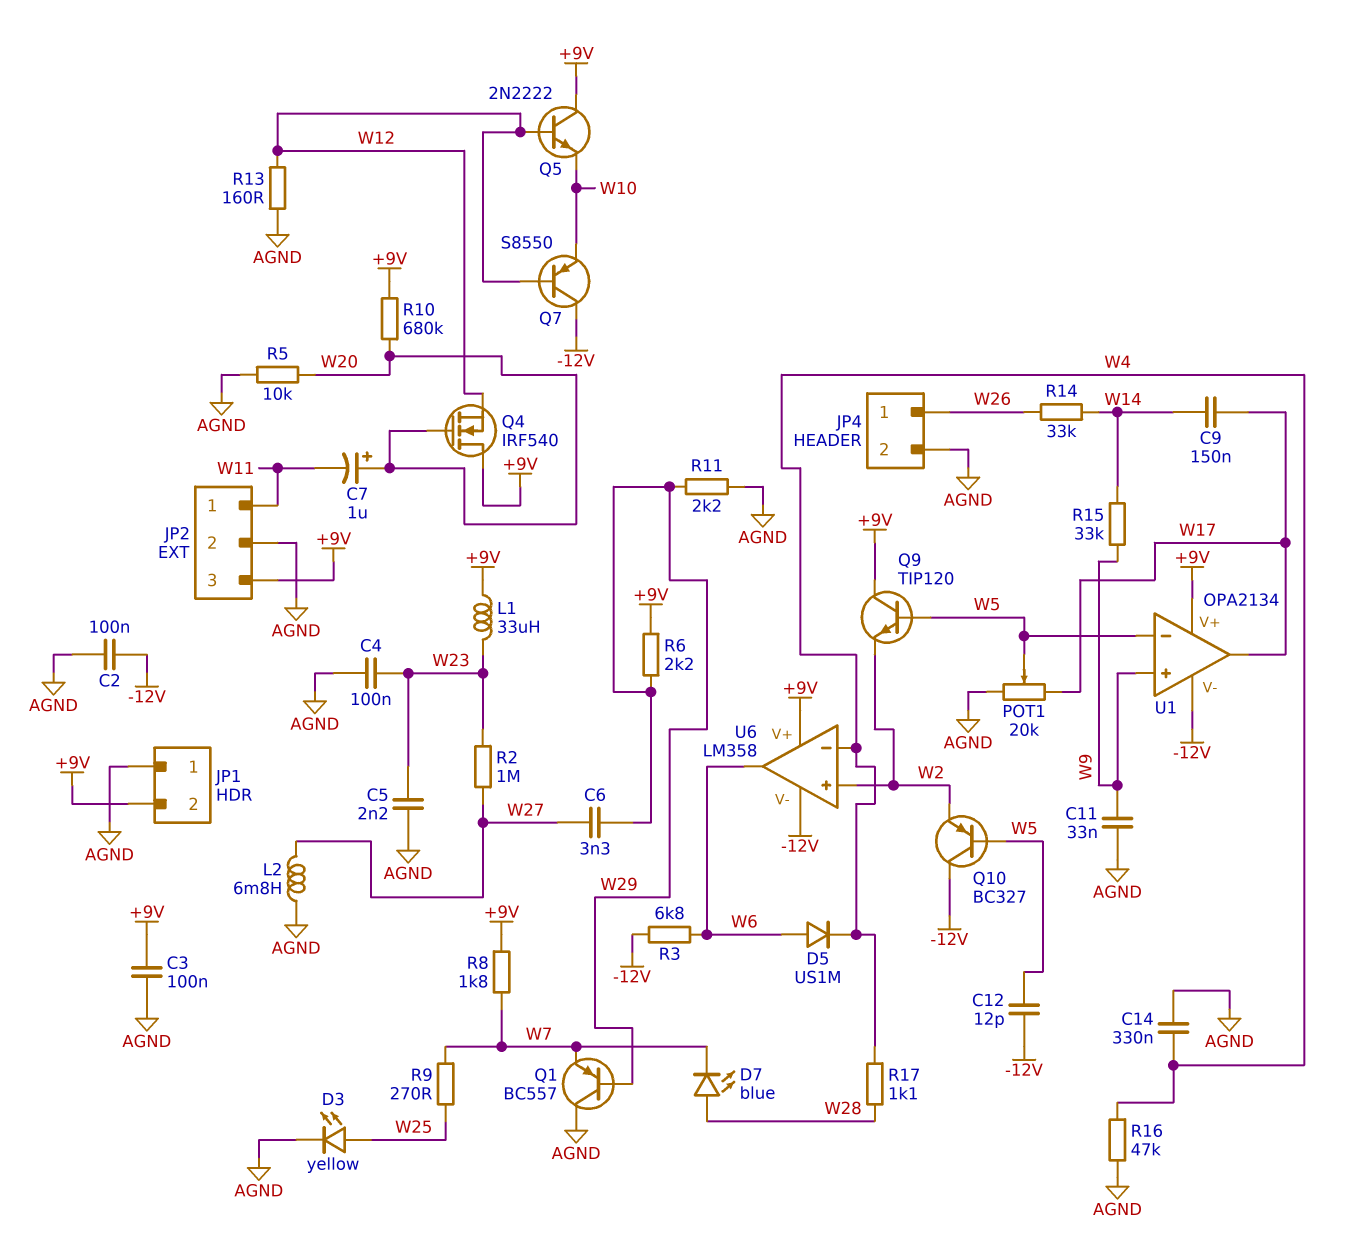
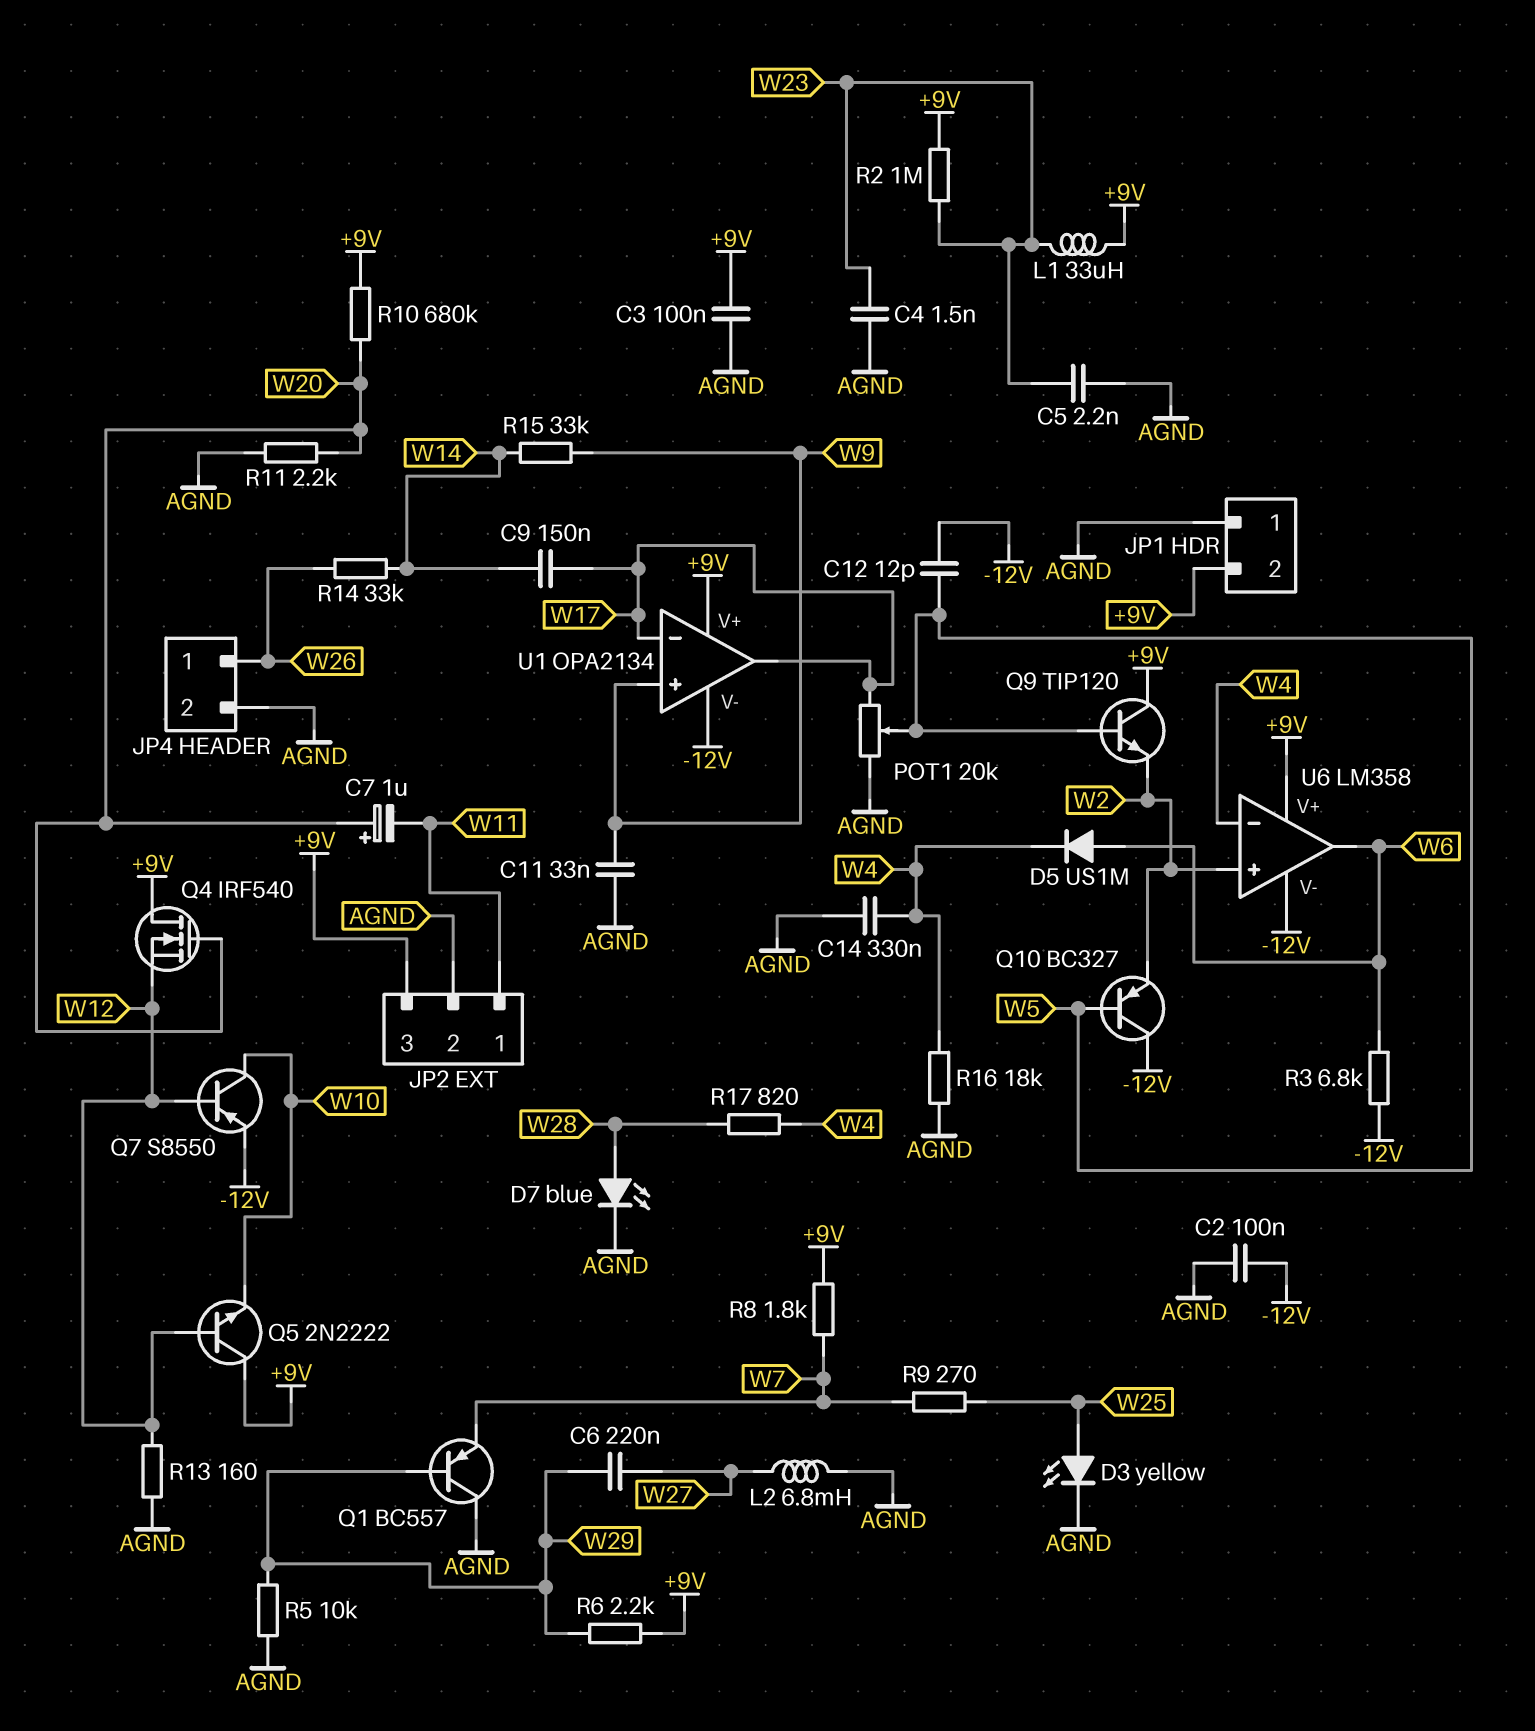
C4: 100nF (AGND, W23) -> 1.5nF (AGND, W23)
C6: 3.3nF (W27, W29) -> 220nF (W27, W29)
D7: LED blue (A W28, K W7) -> LED blue (A W28, K AGND)
Q7: PNP S8550 (B W12, C -12V, E W10) -> PNP S8550 (B W12, C W10, E -12V)
R2: 1M (W23, W27) -> 1M (+9V, W23)
R5: 10k (AGND, W20) -> 10k (AGND, W29)
R11: 2.2k (AGND, W29) -> 2.2k (AGND, W20)
R16: 47k (AGND, W4) -> 18k (AGND, W4)
R17: 1.1k (W4, W28) -> 820 (W4, W28)
U1 pin in-: W5 -> W17

